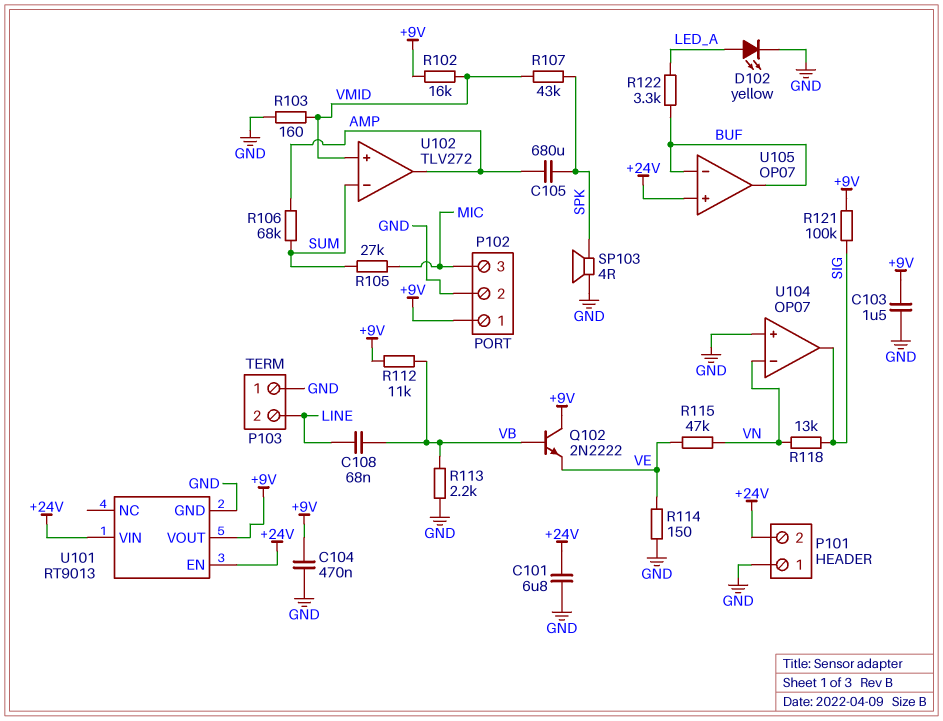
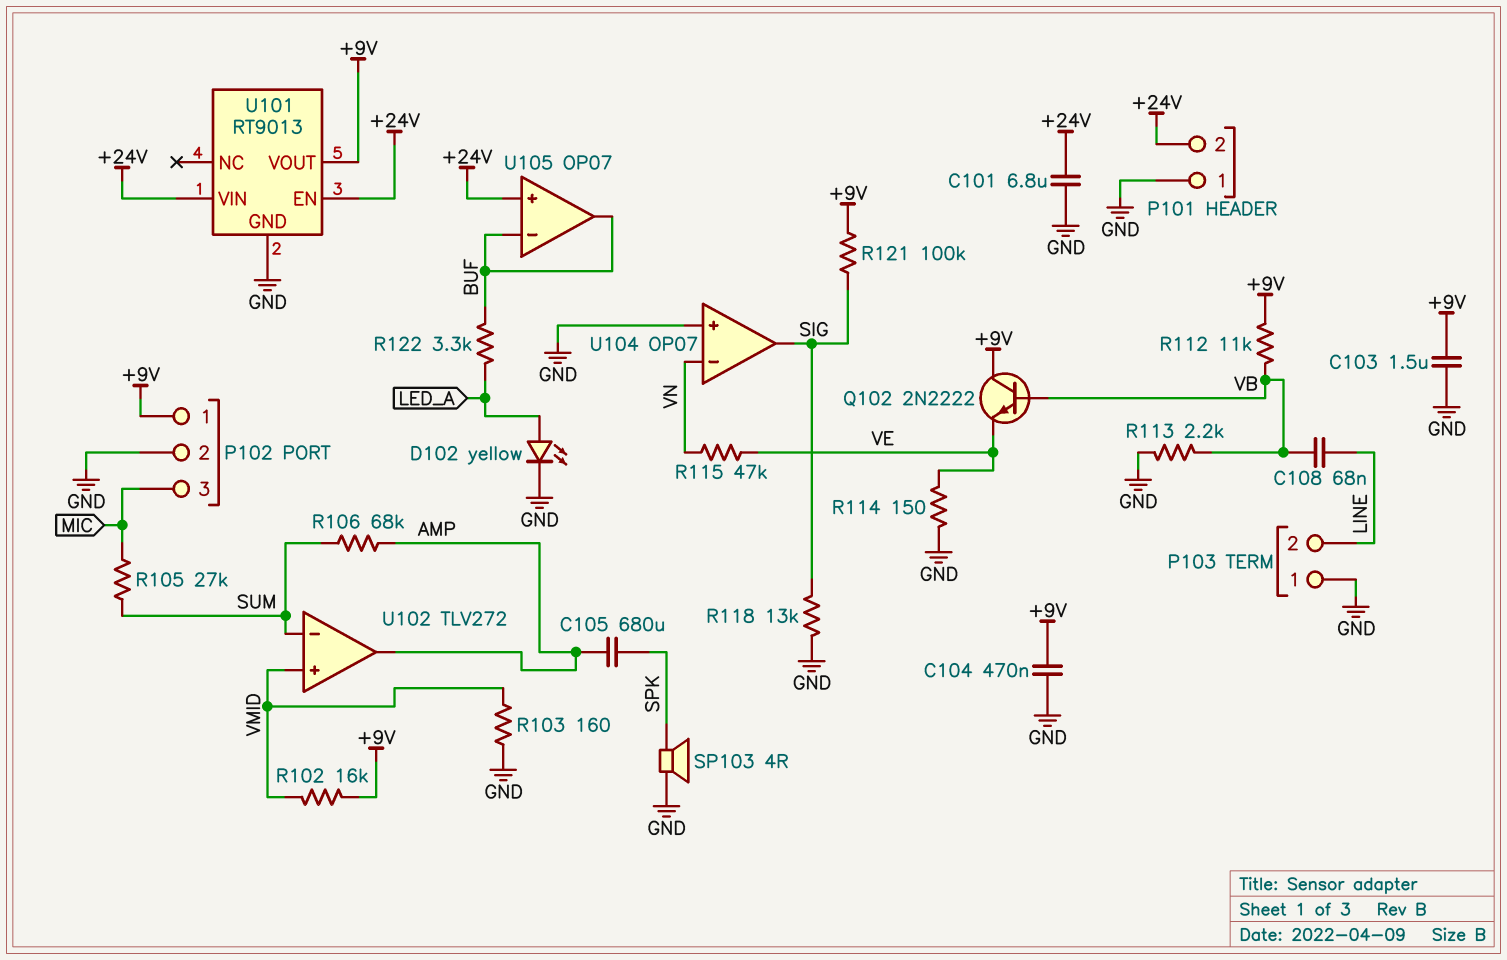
R107: 43k (SPK, VMID) -> none
R118: 13k (SIG, VN) -> 13k (GND, SIG)

